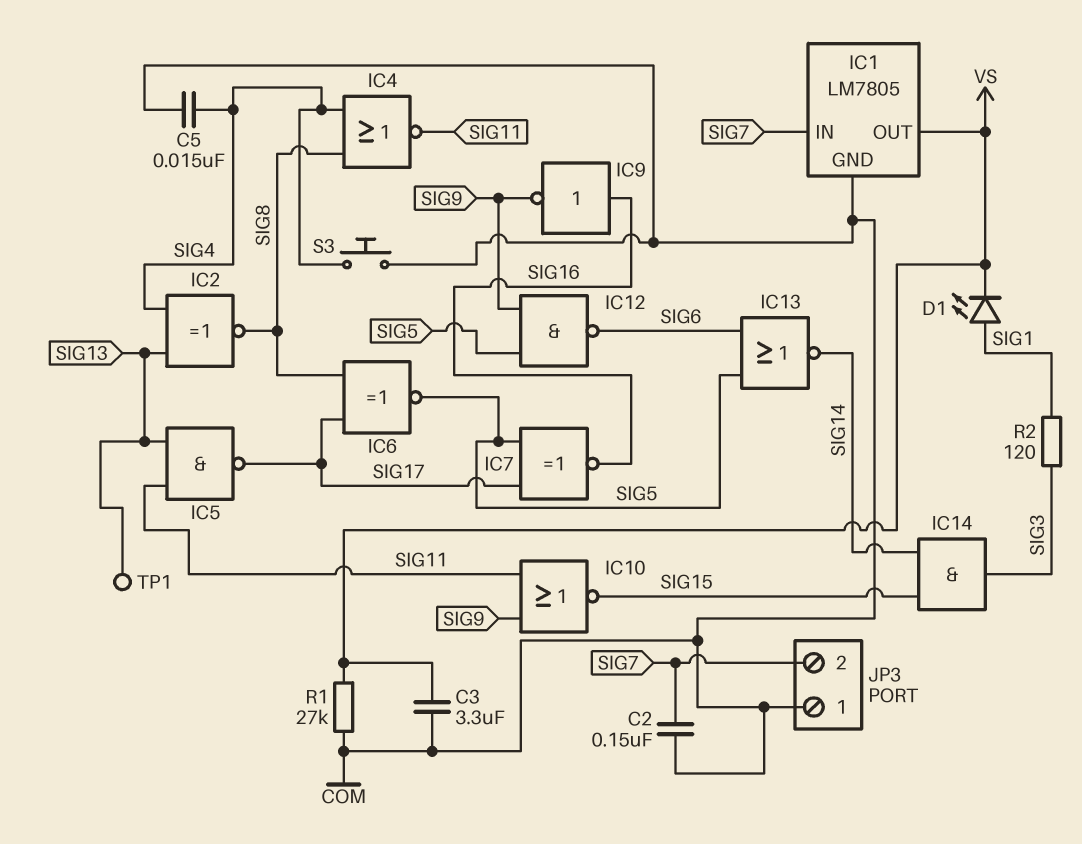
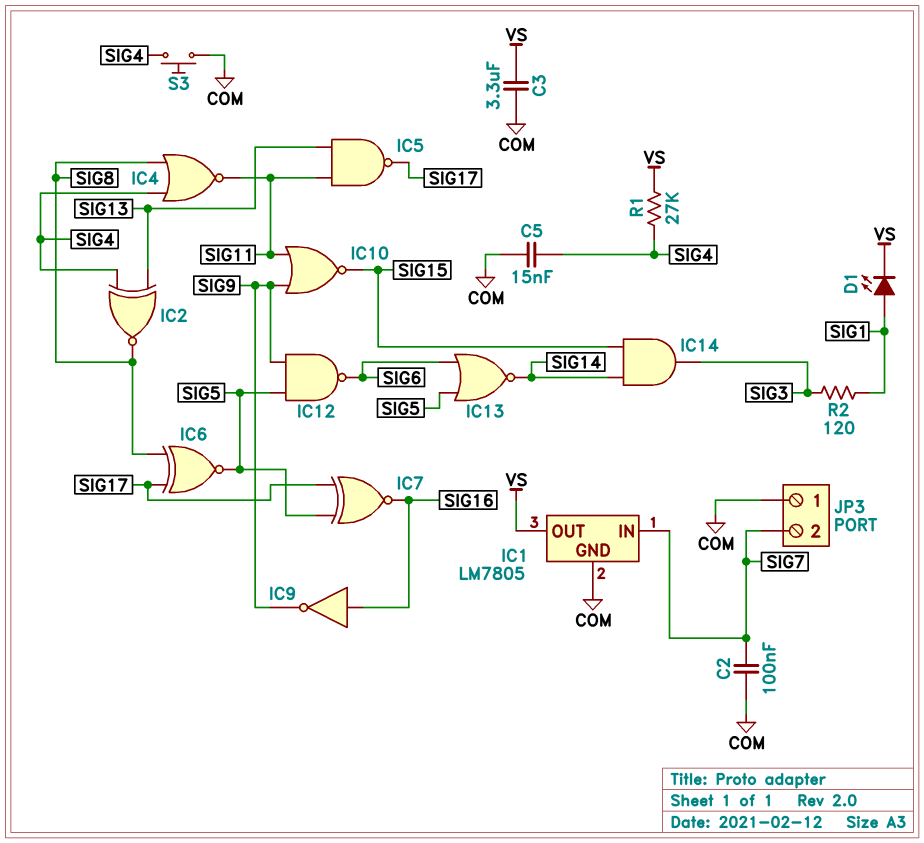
C2: 150nF (COM, SIG7) -> 100nF (COM, SIG7)
R1: 27k (COM, VS) -> 27k (SIG4, VS)
TP1: test point (SIG13) -> none

